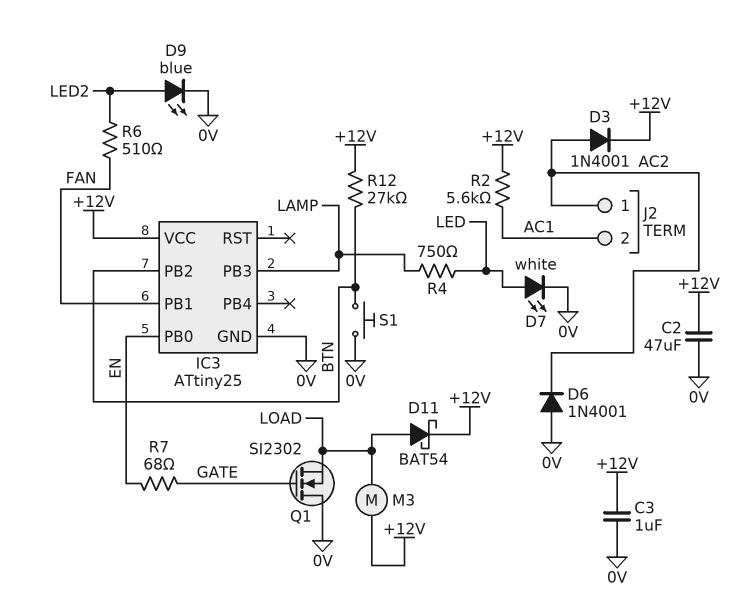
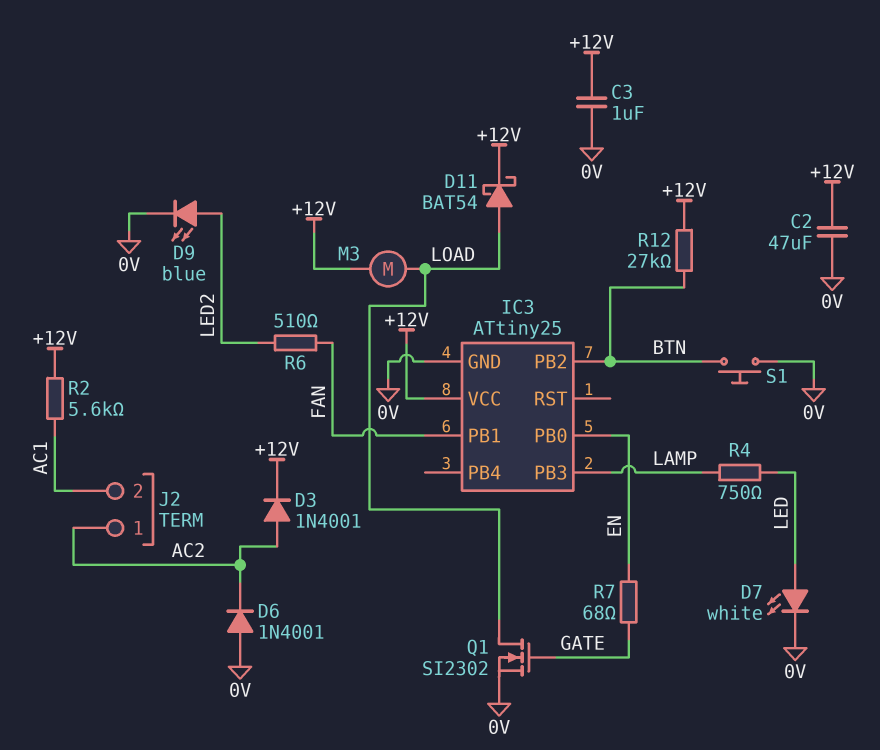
Q1: NMOS SI2302 (G GATE, D 0V, S LOAD) -> NMOS SI2302 (G GATE, D LOAD, S 0V)

